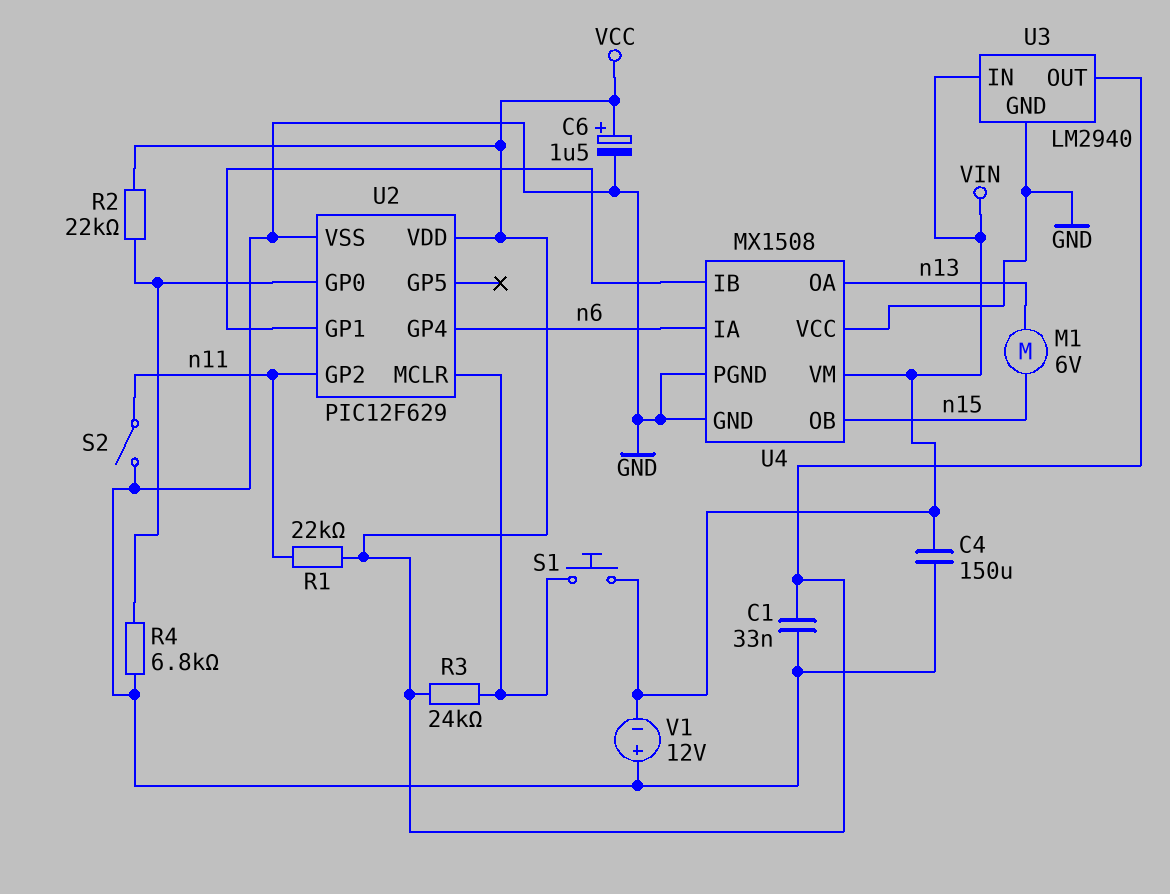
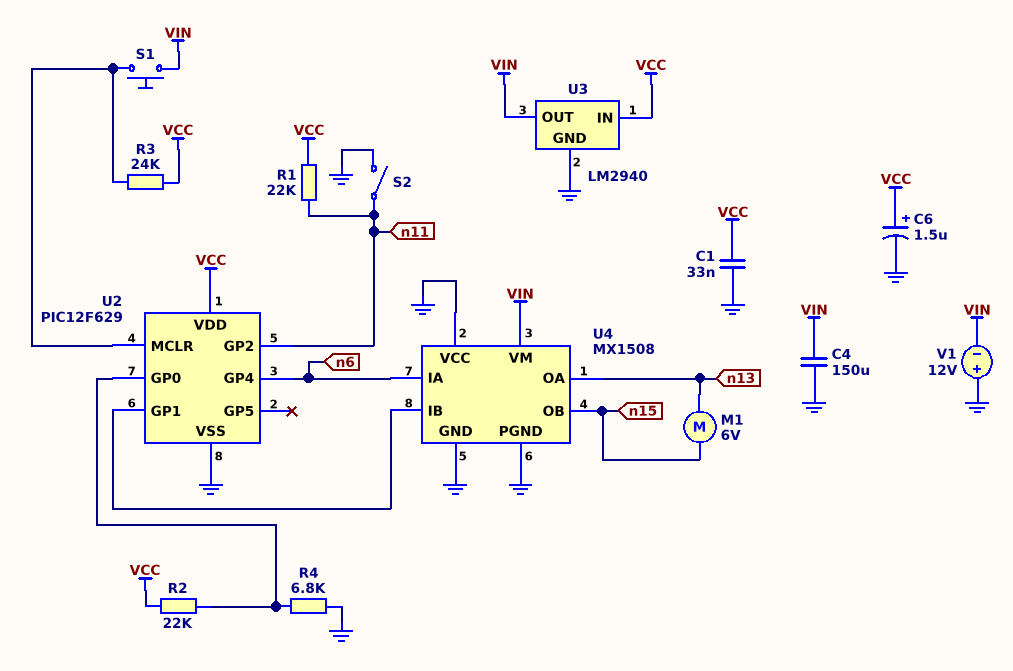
U3 pin IN: VIN -> VCC
U3 pin OUT: VCC -> VIN

